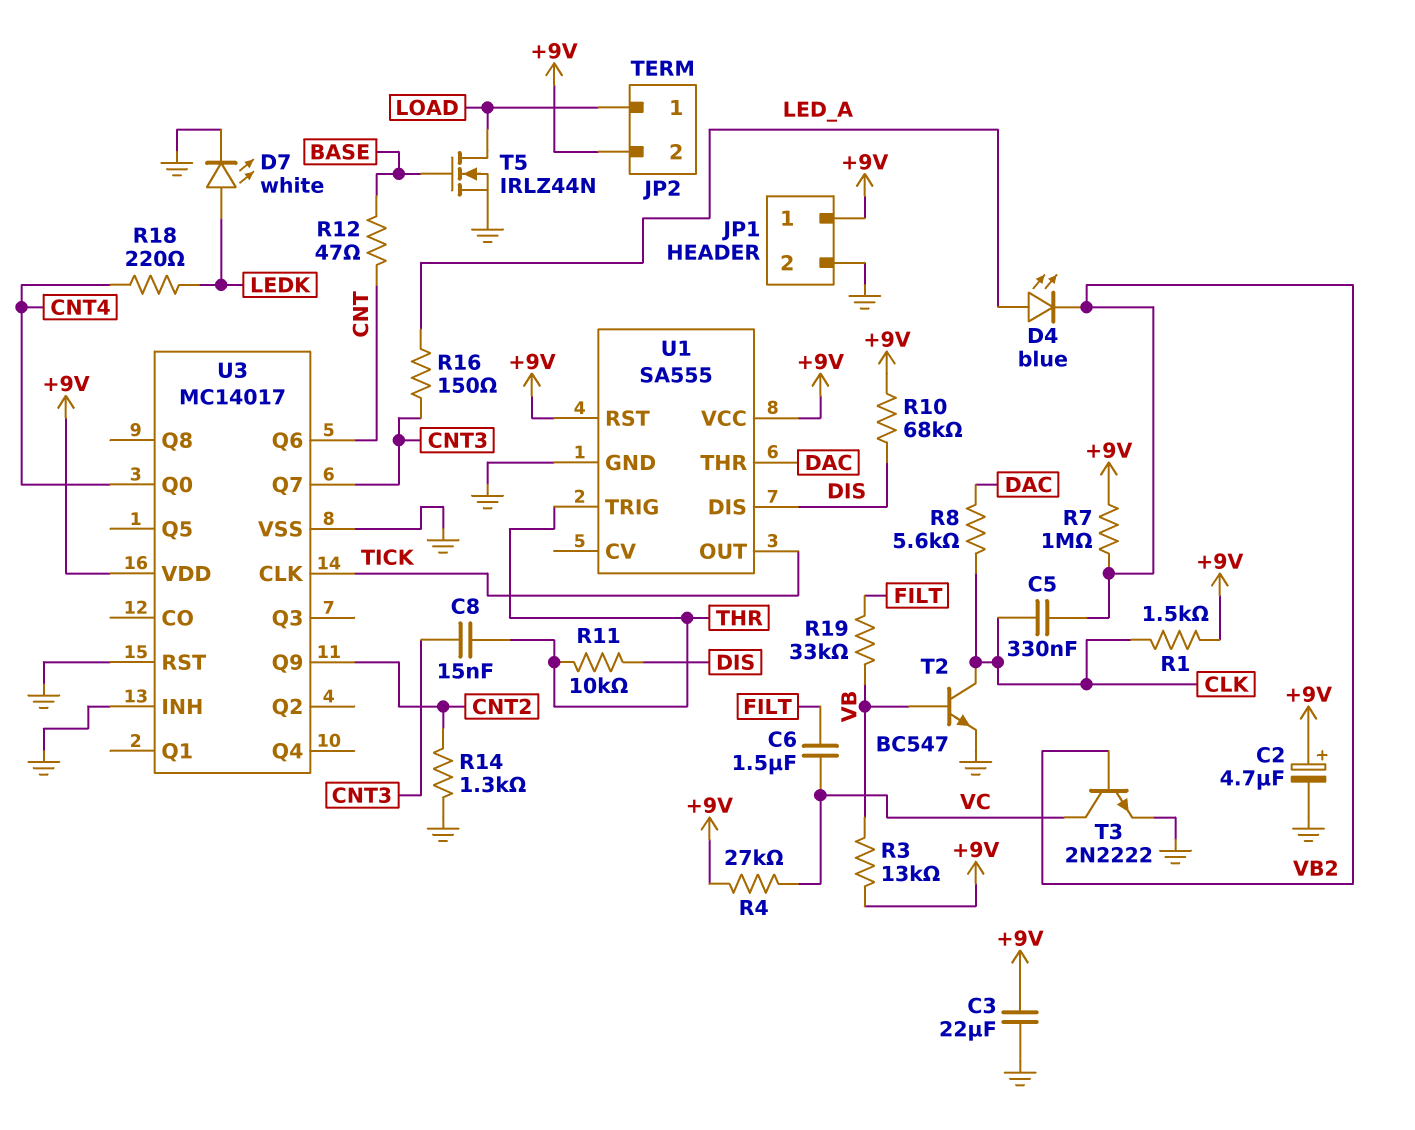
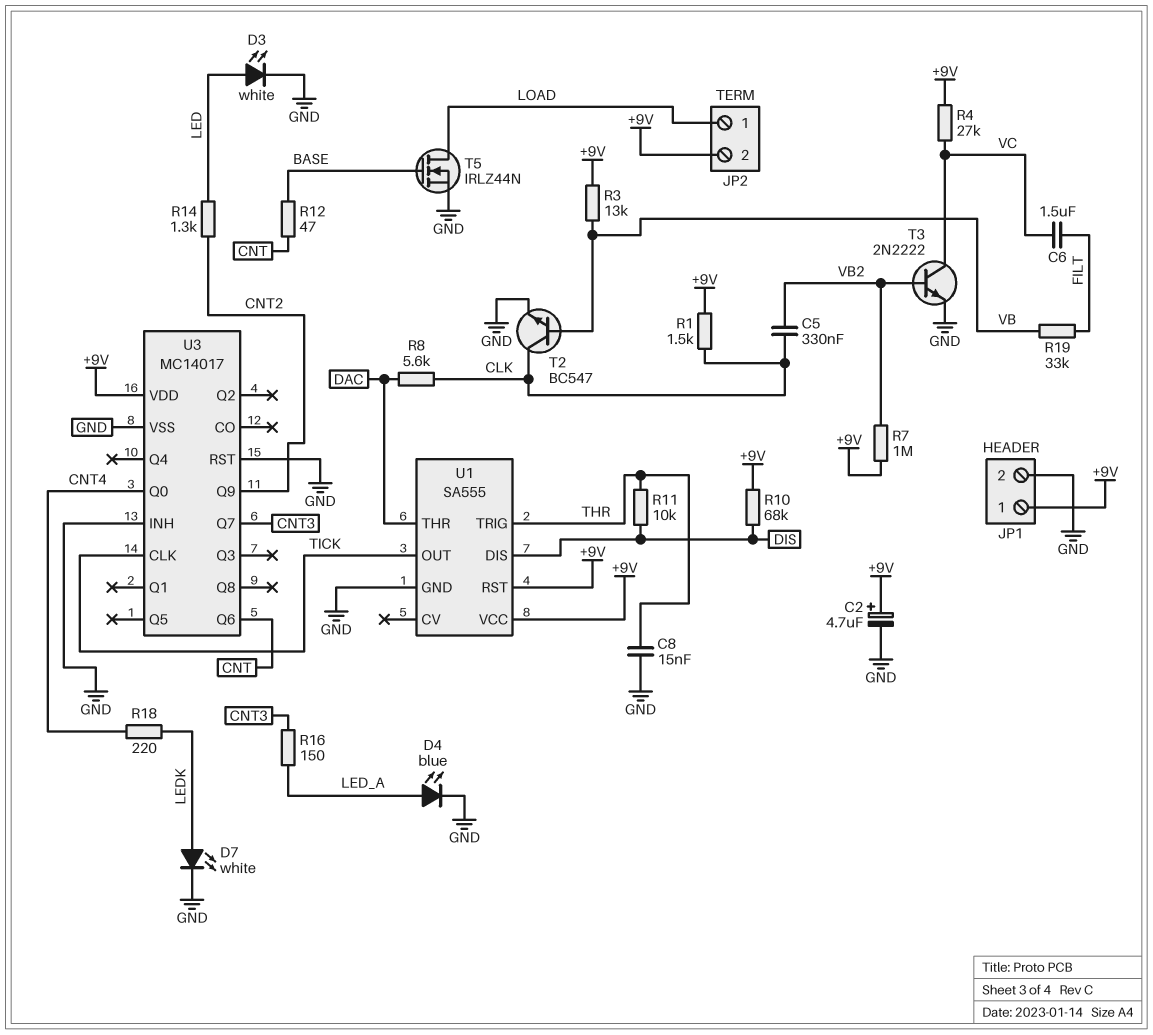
C3: 22uF (+9V, GND) -> none
C8: 15nF (CNT3, THR) -> 15nF (GND, THR)
D3: none -> LED white (A LED, K GND)
D4: LED blue (A LED_A, K VB2) -> LED blue (A LED_A, K GND)
R14: 1.3k (CNT2, GND) -> 1.3k (CNT2, LED)

